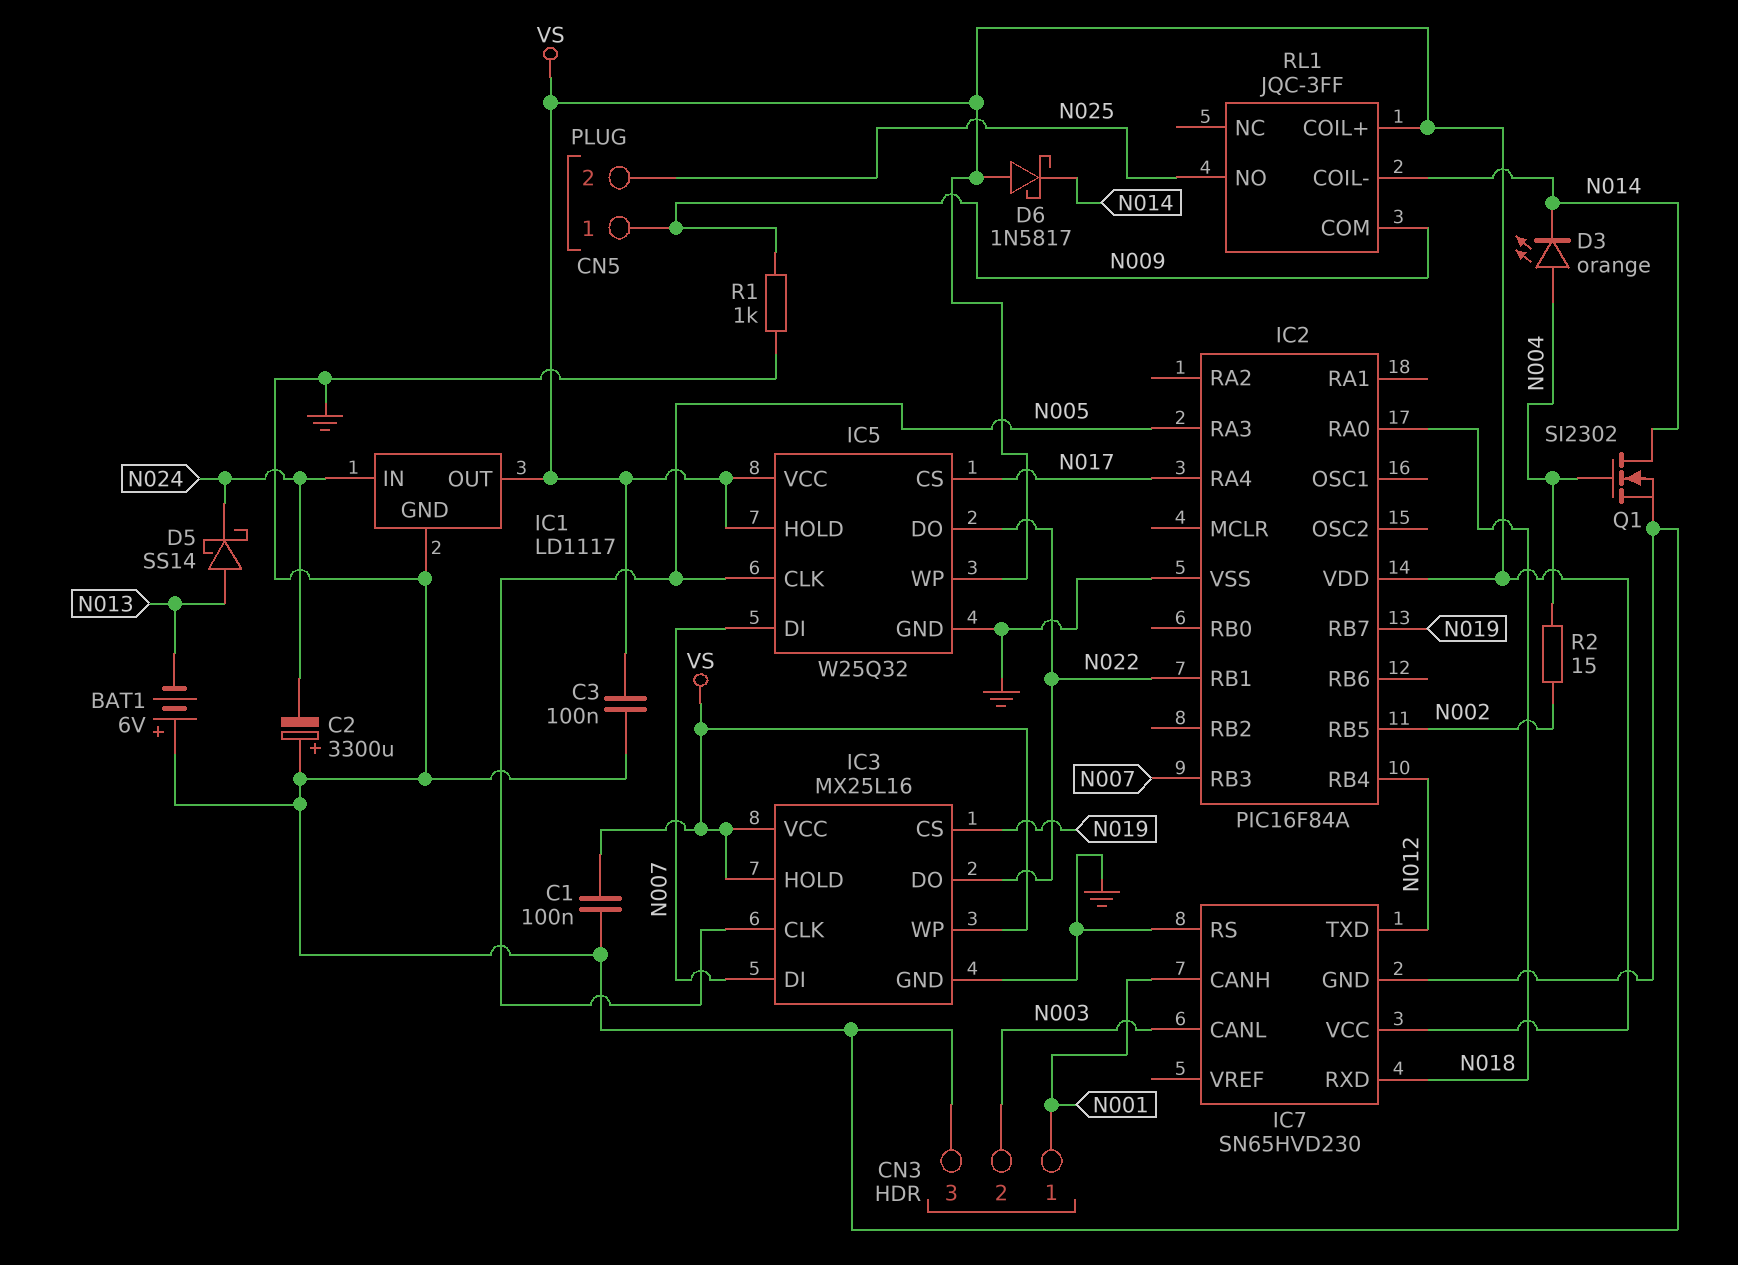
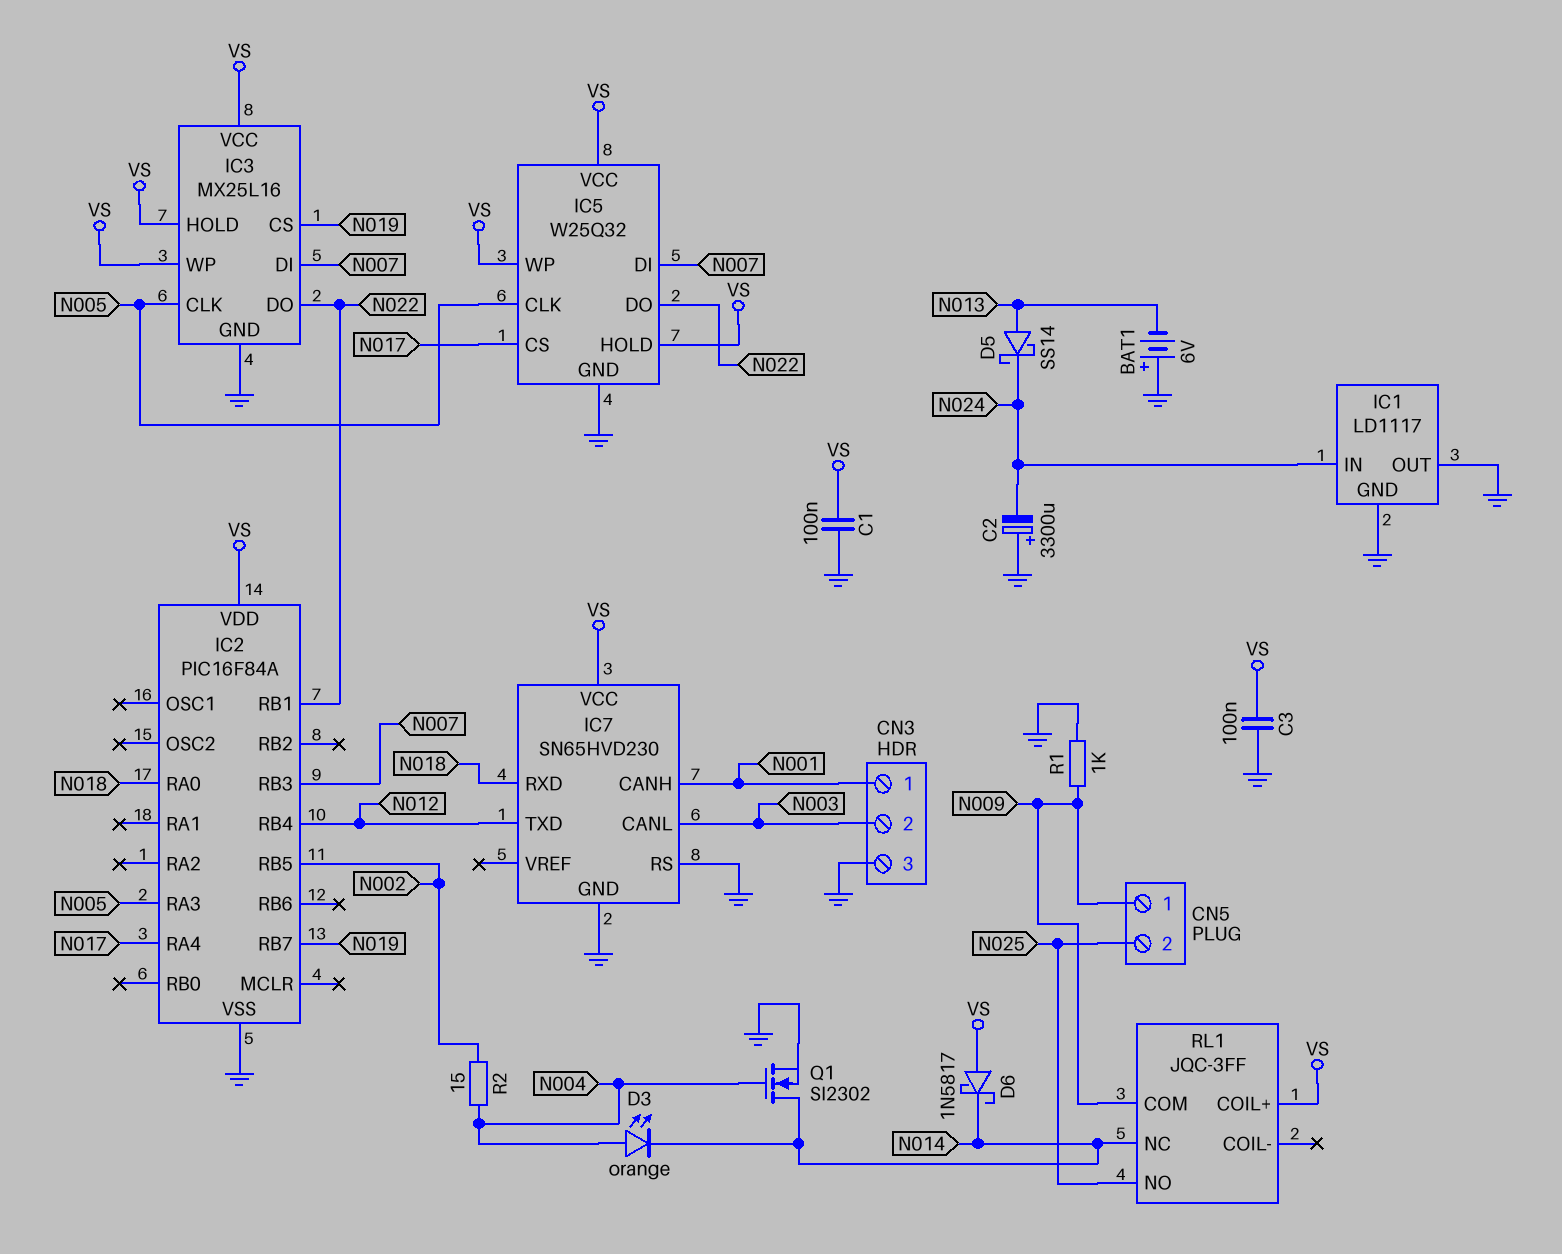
IC1 pin OUT: VS -> GND
RL1 pin COIL-: N014 -> none
RL1 pin NC: none -> N014

